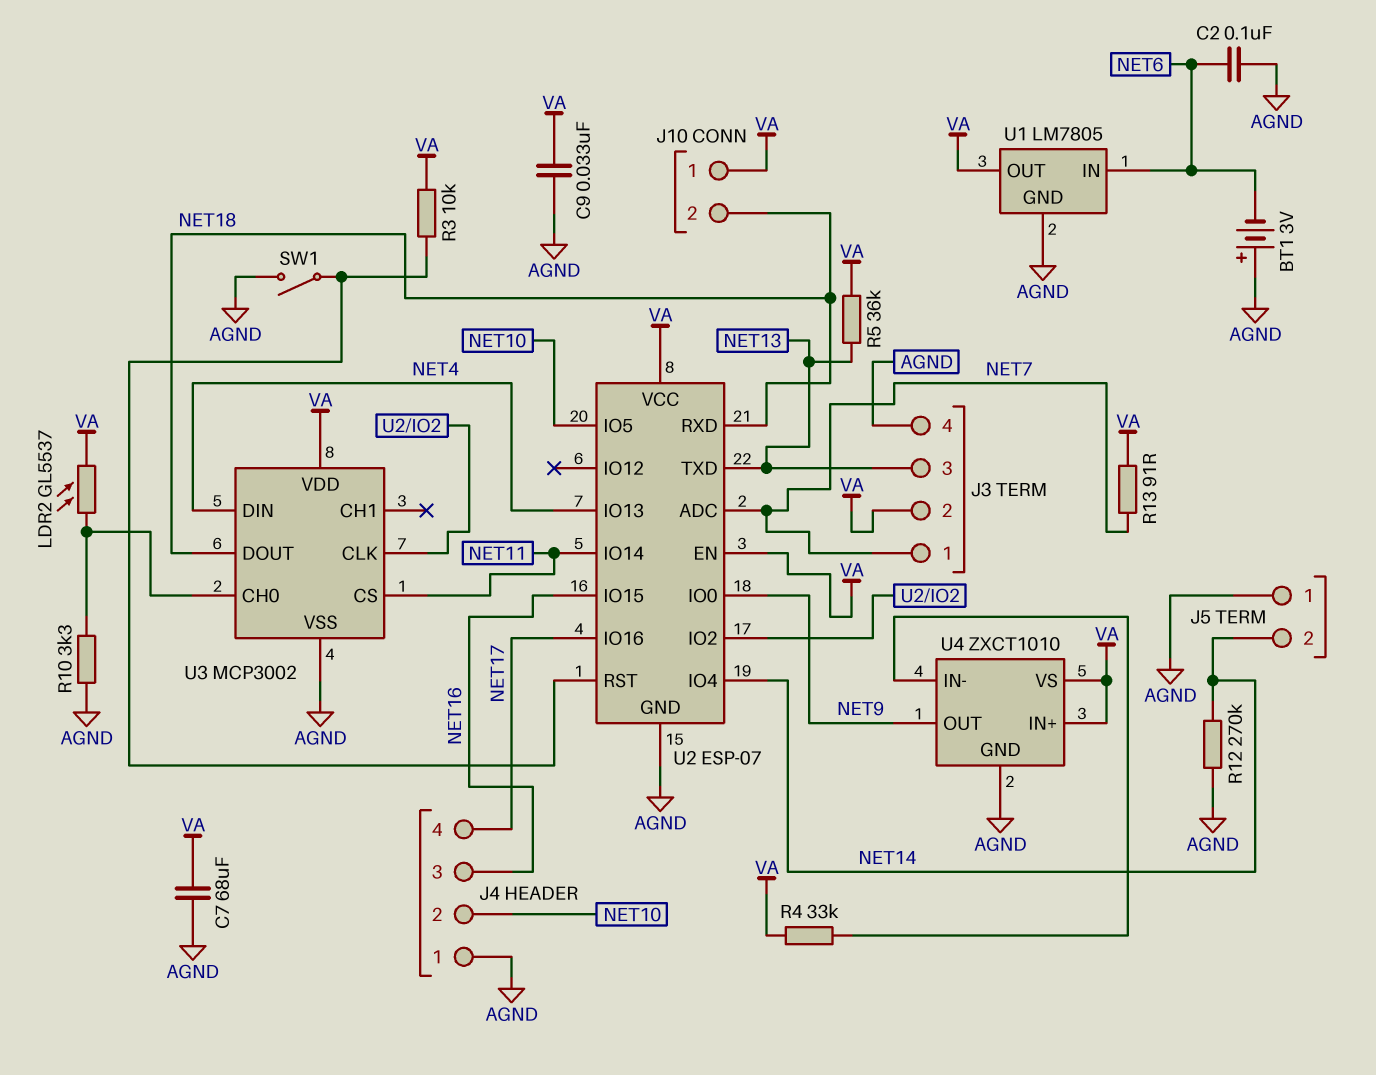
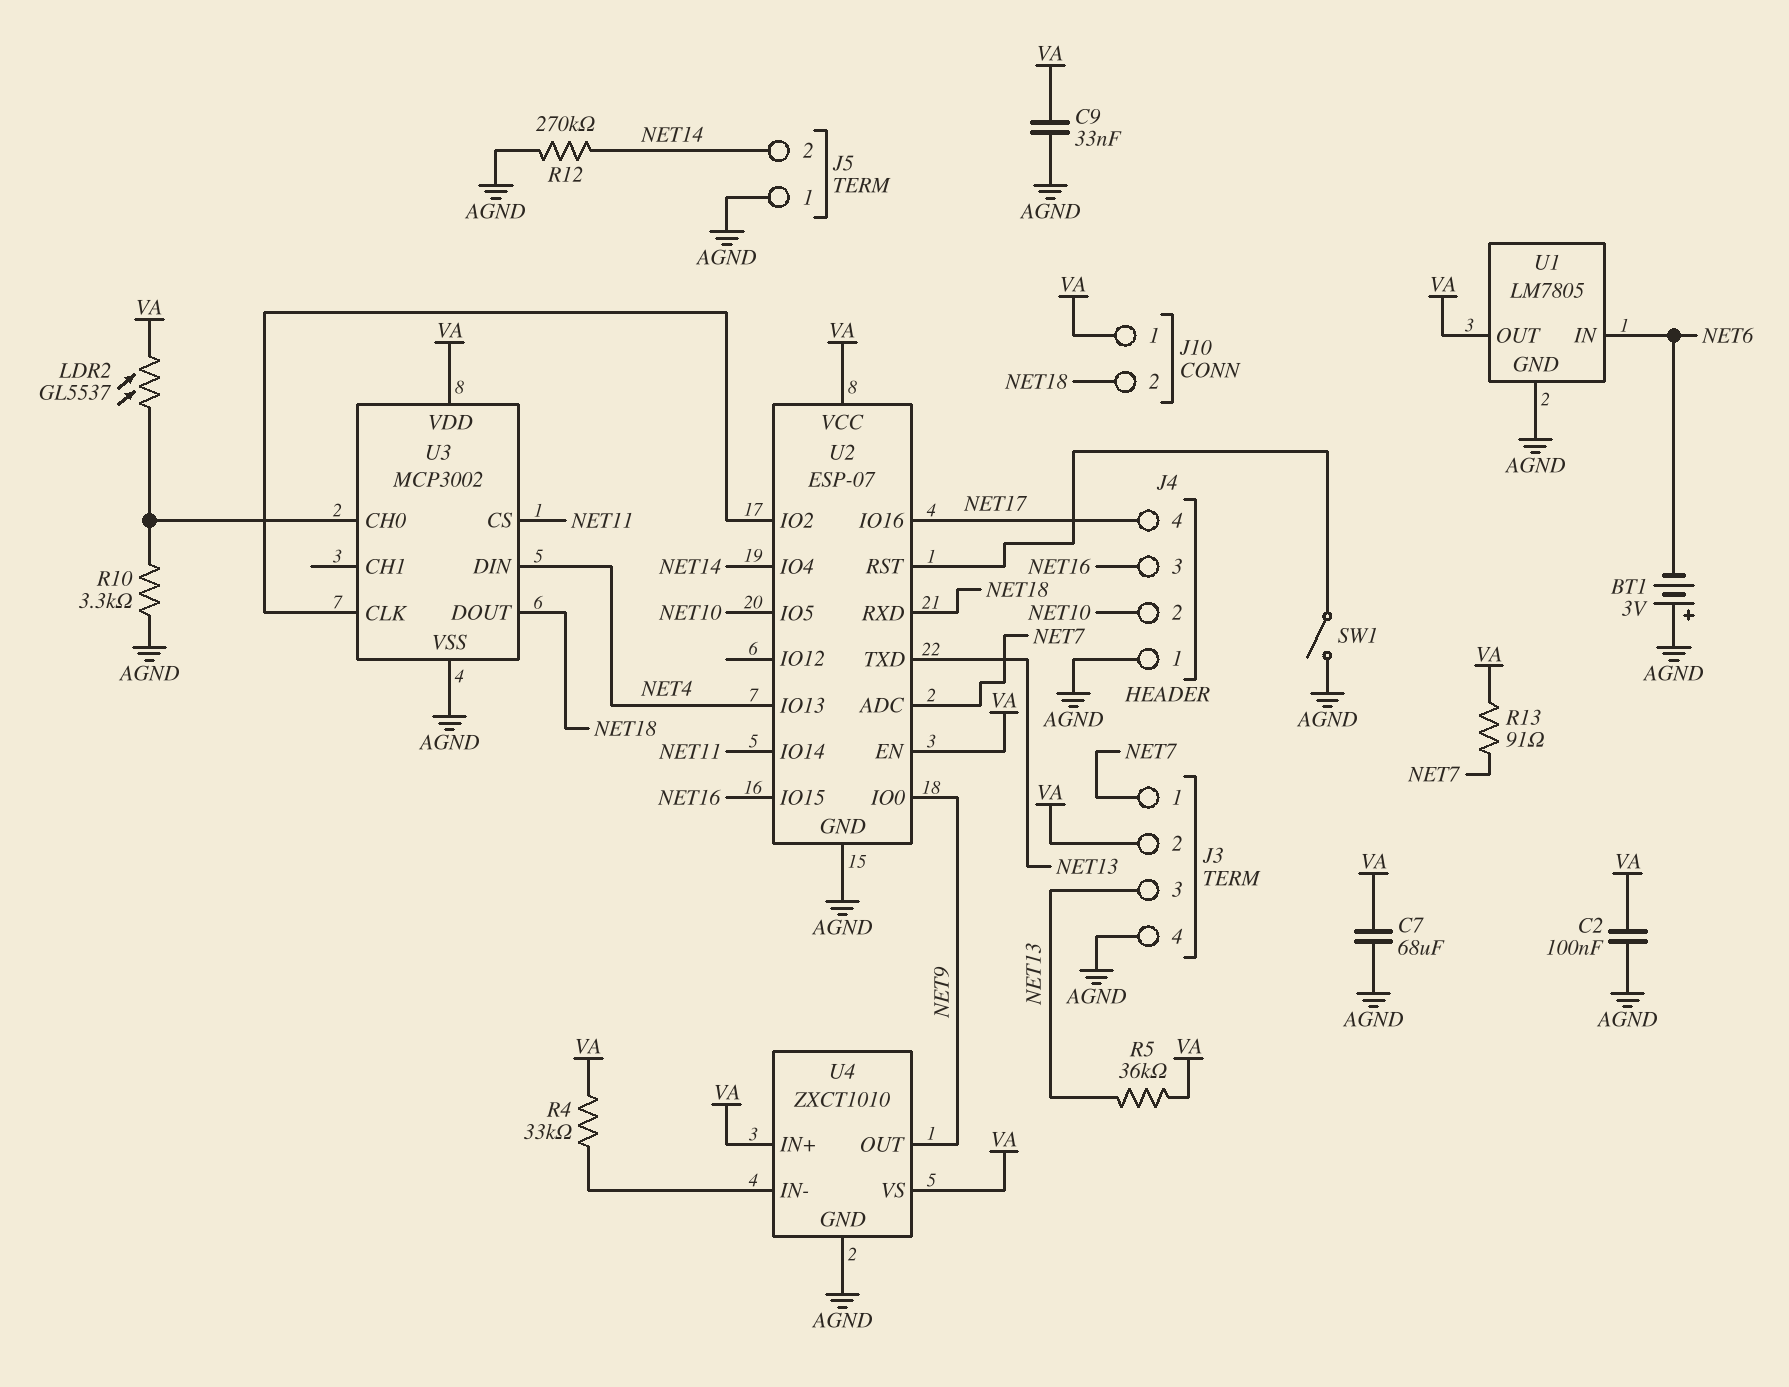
C2: 100nF (AGND, NET6) -> 100nF (AGND, VA)
R3: 10k (U2/RST, VA) -> none

